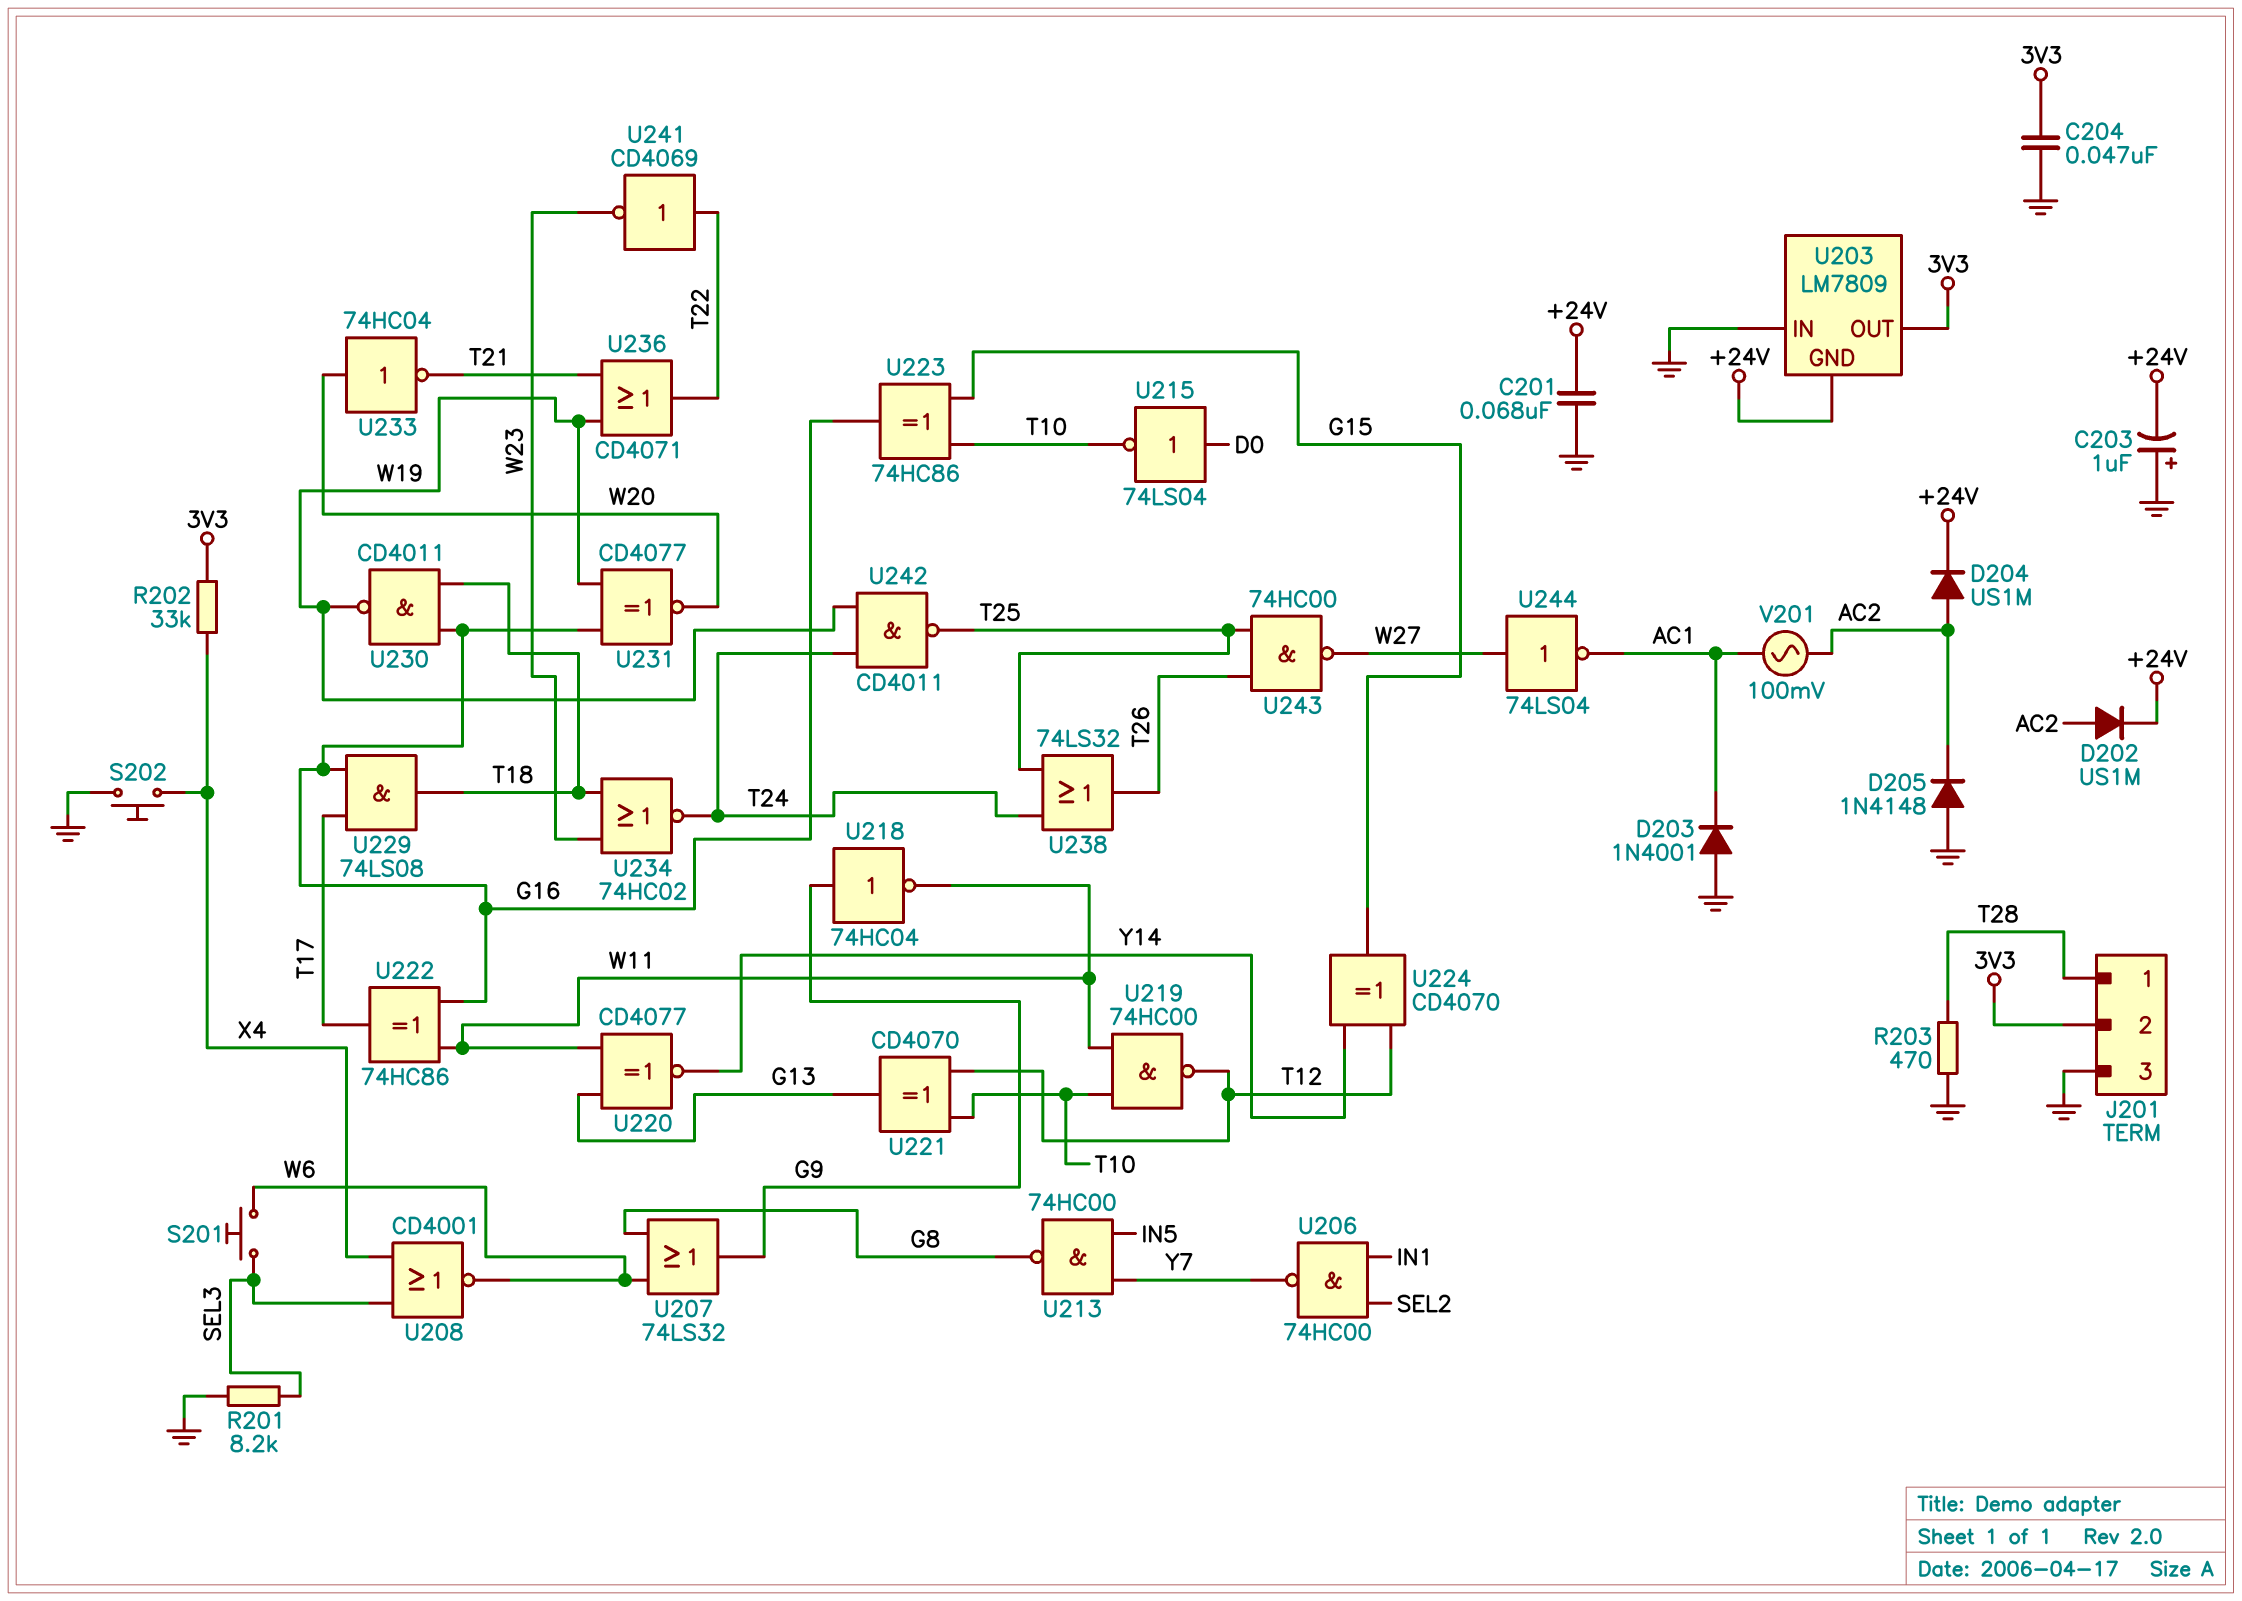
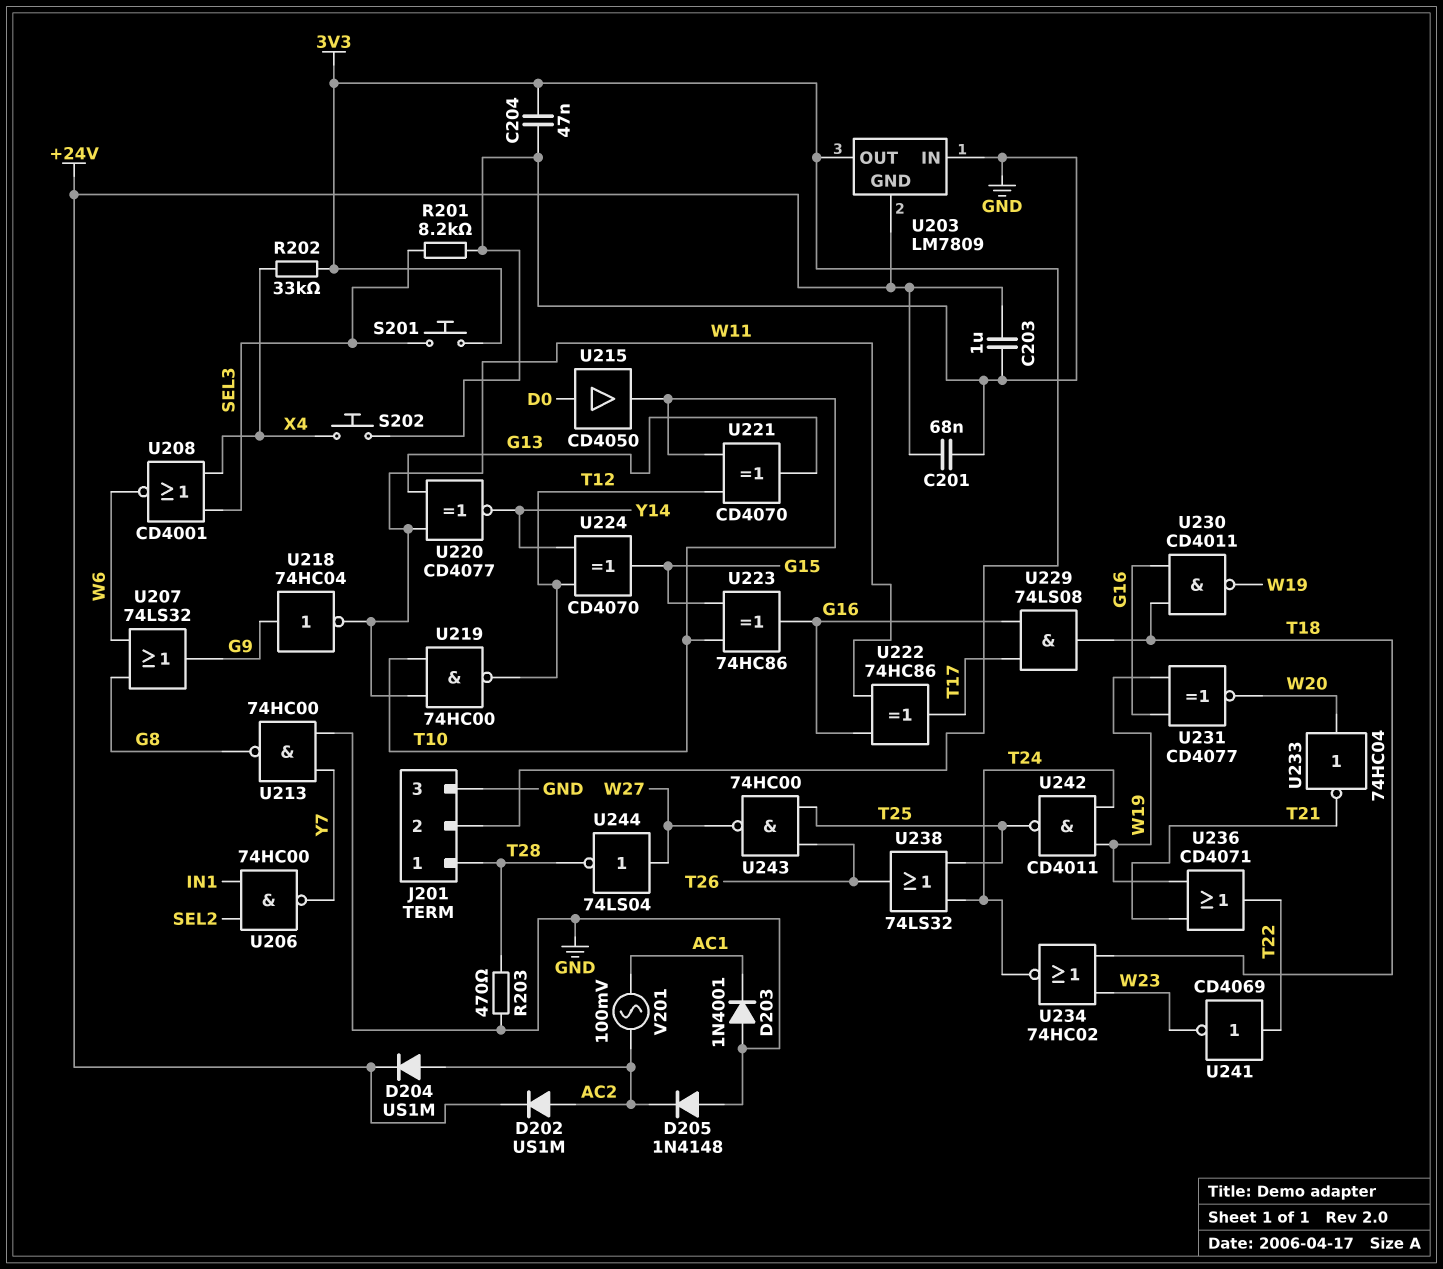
C203: 1uF (plus GND, minus +24V) -> 1uF (+24V, GND)
S201: button (SEL3, W6) -> button (3V3, SEL3)
U213: NAND 74HC00 (in IN5, in Y7, out G8) -> NAND 74HC00 (in GND, in Y7, out G8)
U215: NOT 74LS04 (in D0, out T10) -> buffer CD4050 (in D0, out T10)
U244: NOT 74LS04 (in W27, out AC1) -> NOT 74LS04 (in W27, out T28)

